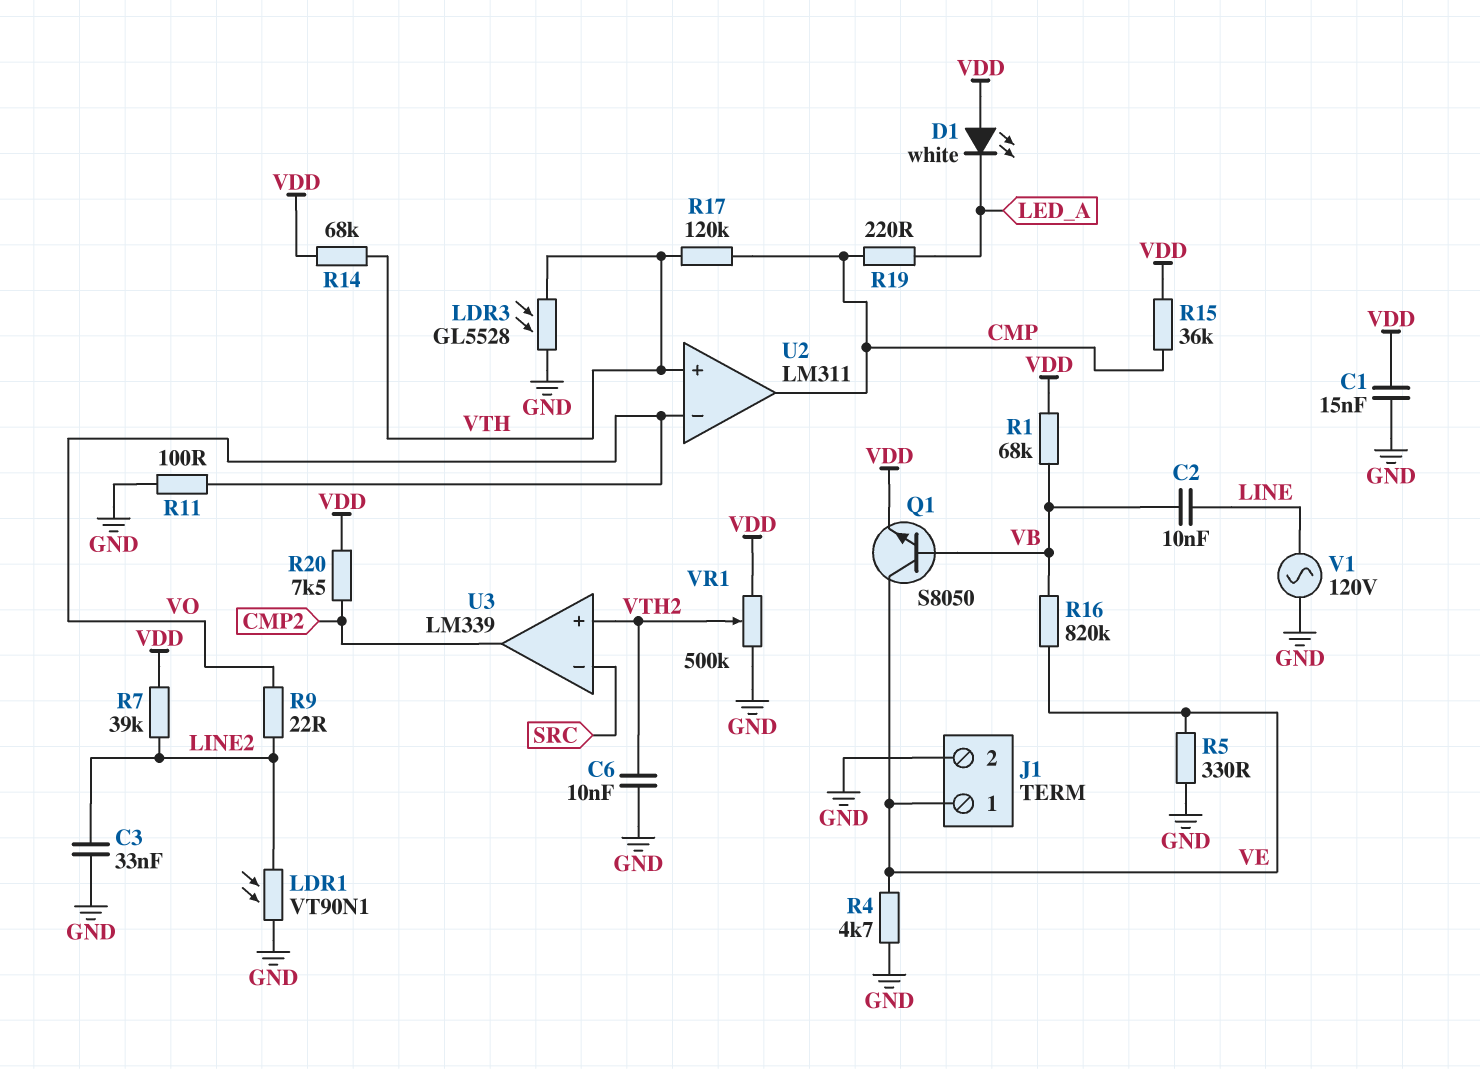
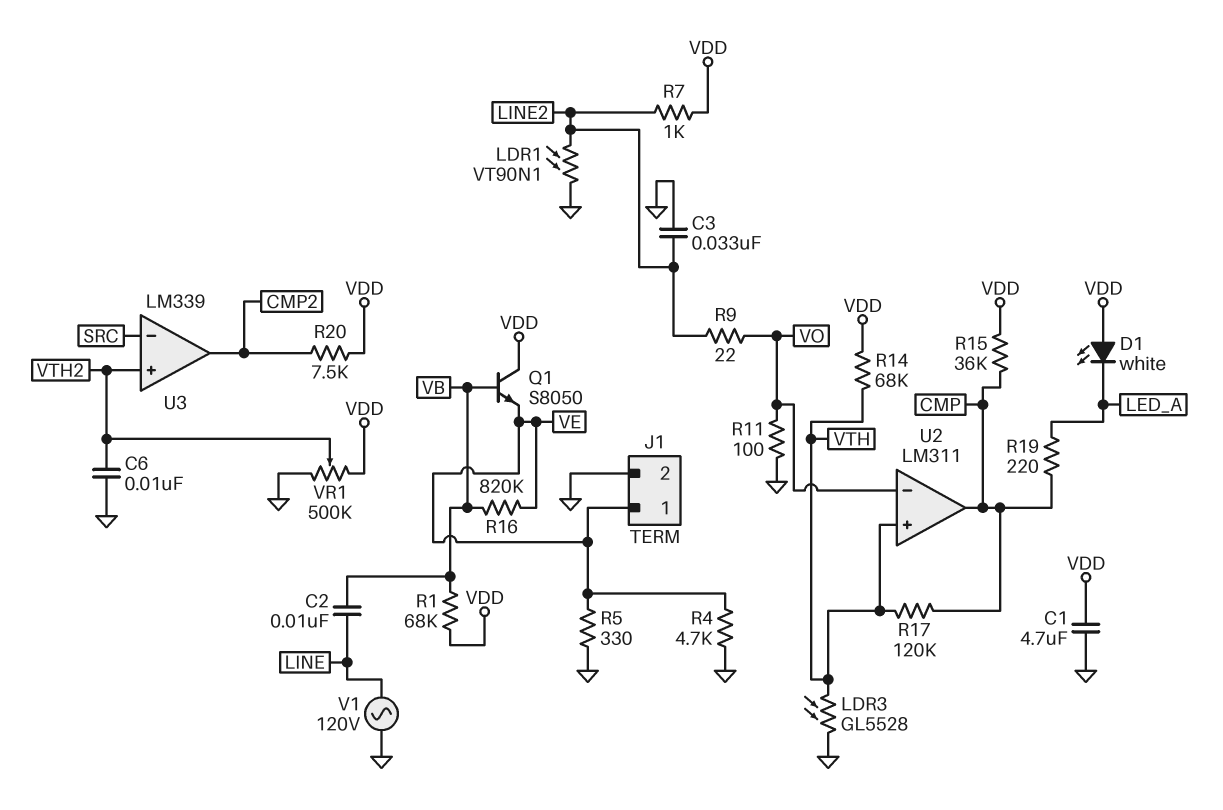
C1: 15nF (GND, VDD) -> 4.7uF (GND, VDD)
Q1: NPN S8050 (B VB, C VE, E VDD) -> NPN S8050 (B VB, C VDD, E VE)
R7: 39k (LINE2, VDD) -> 1k (LINE2, VDD)

